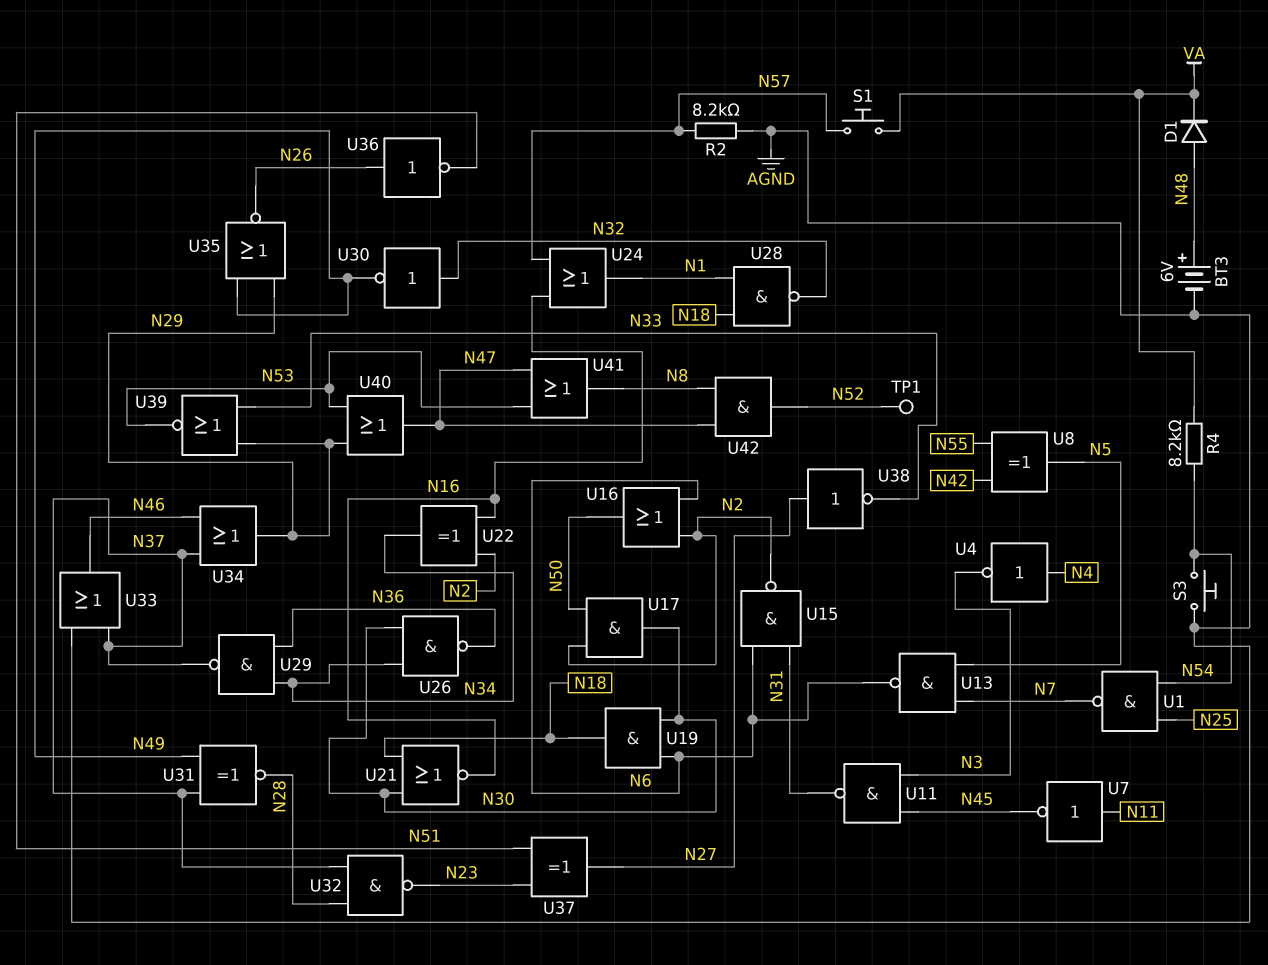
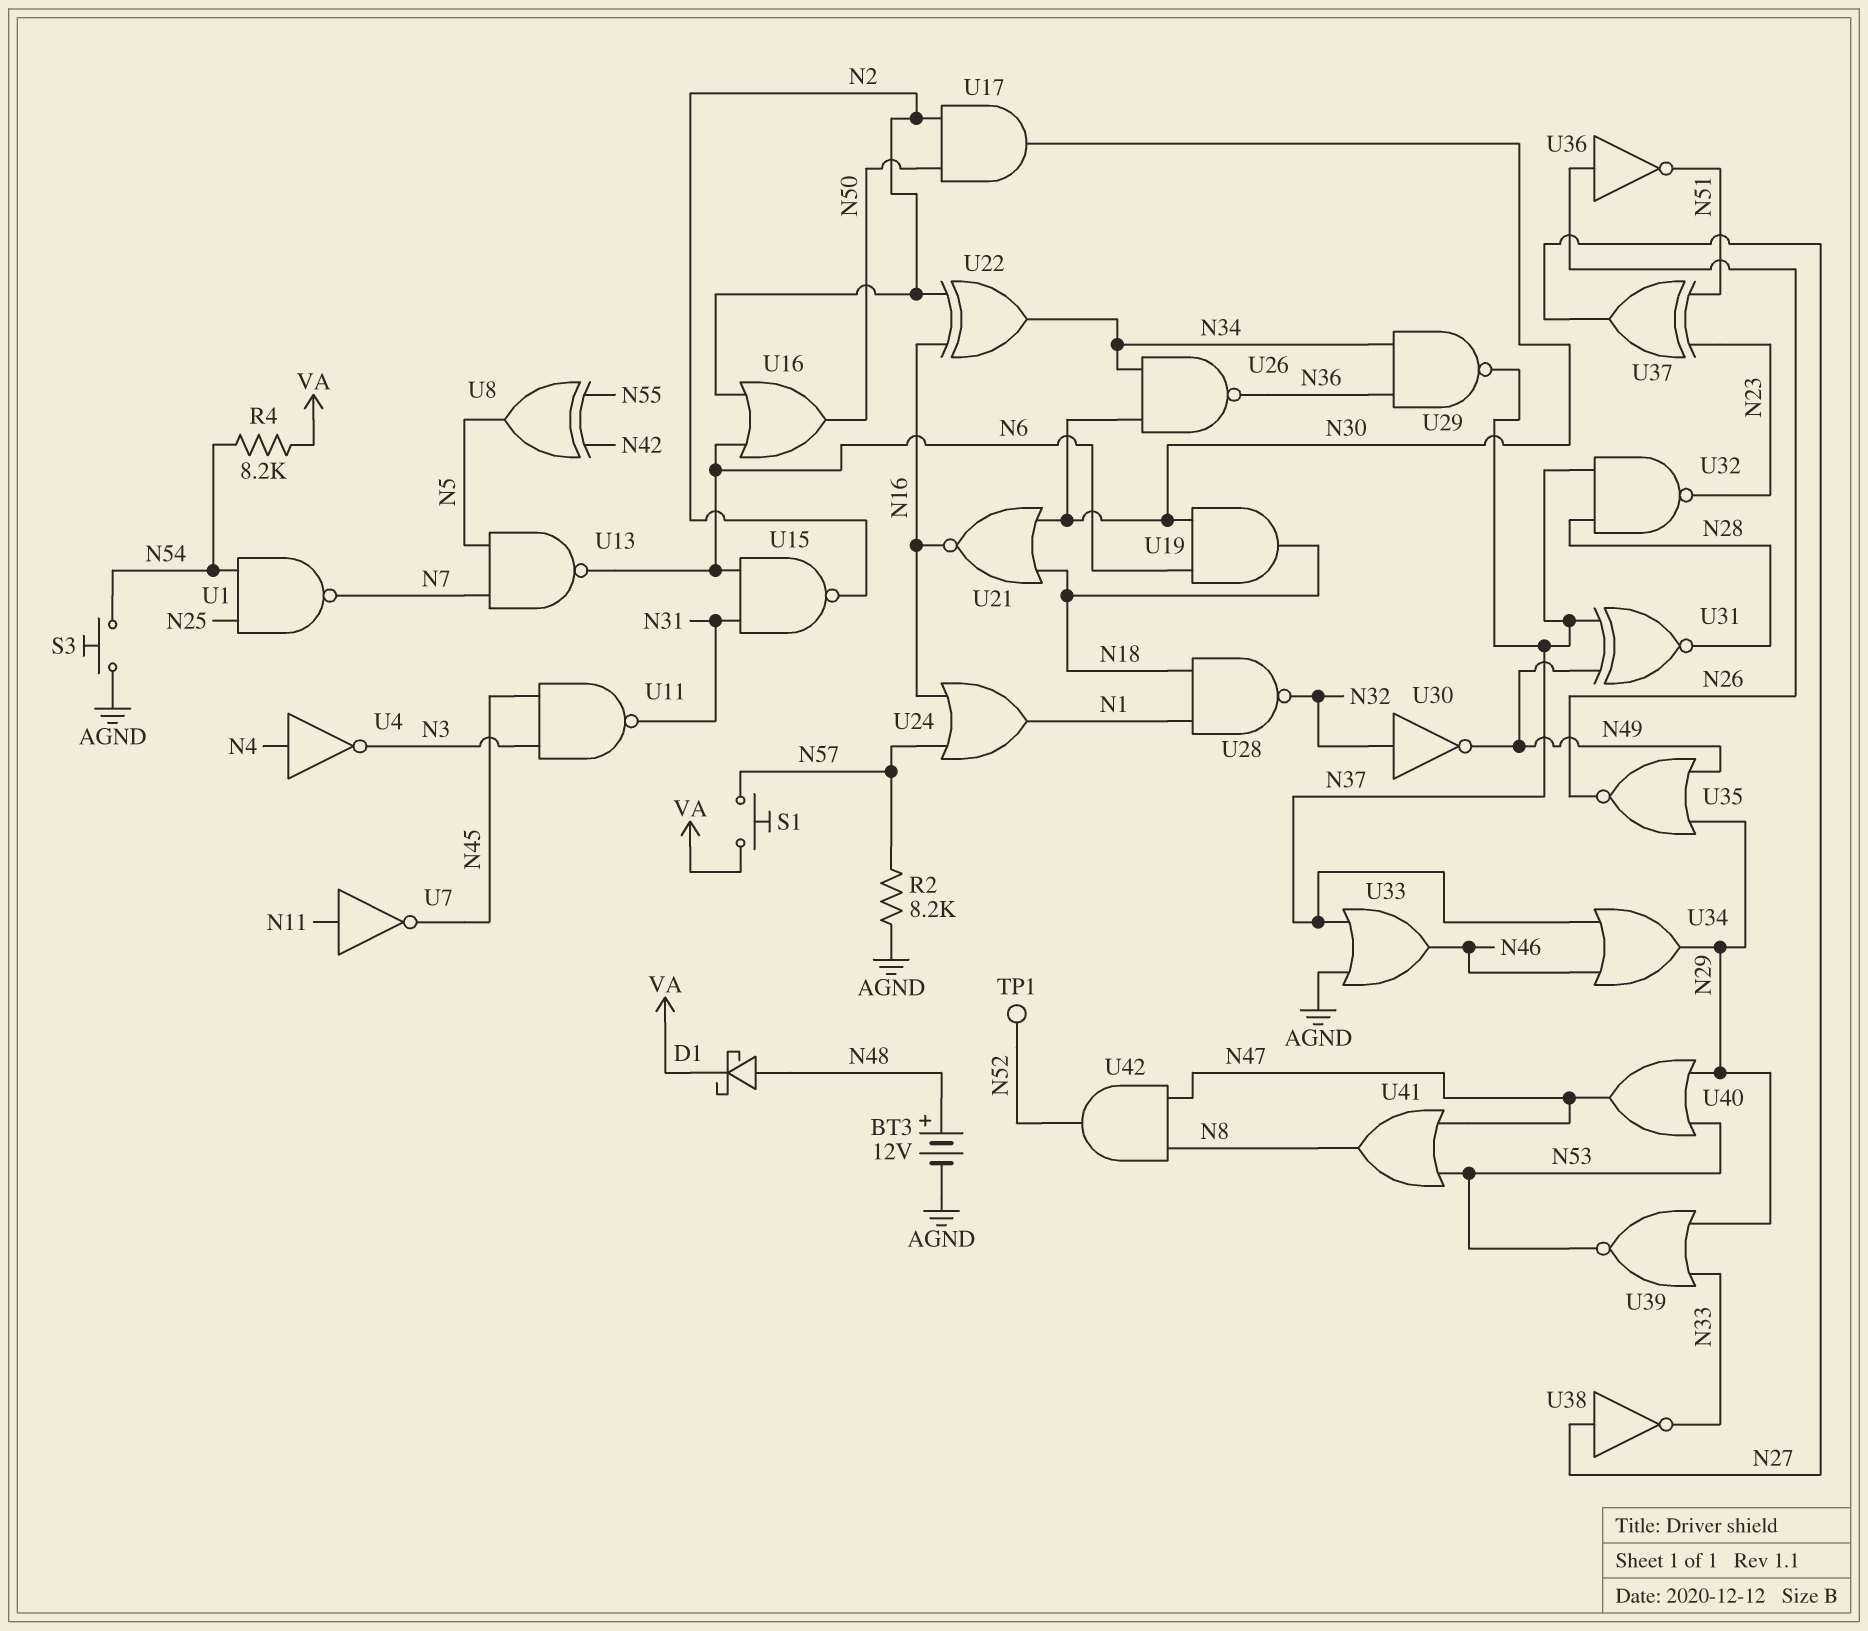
BT3: 6V (plus N48, minus AGND) -> 12V (plus N48, minus AGND)
D1: diode (A N48, K VA) -> schottky (A N48, K VA)

